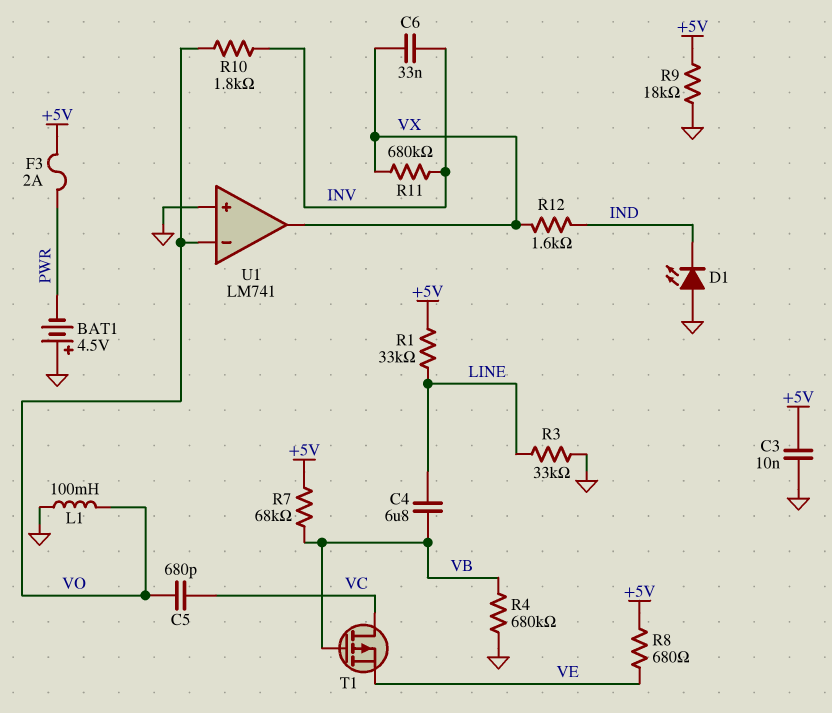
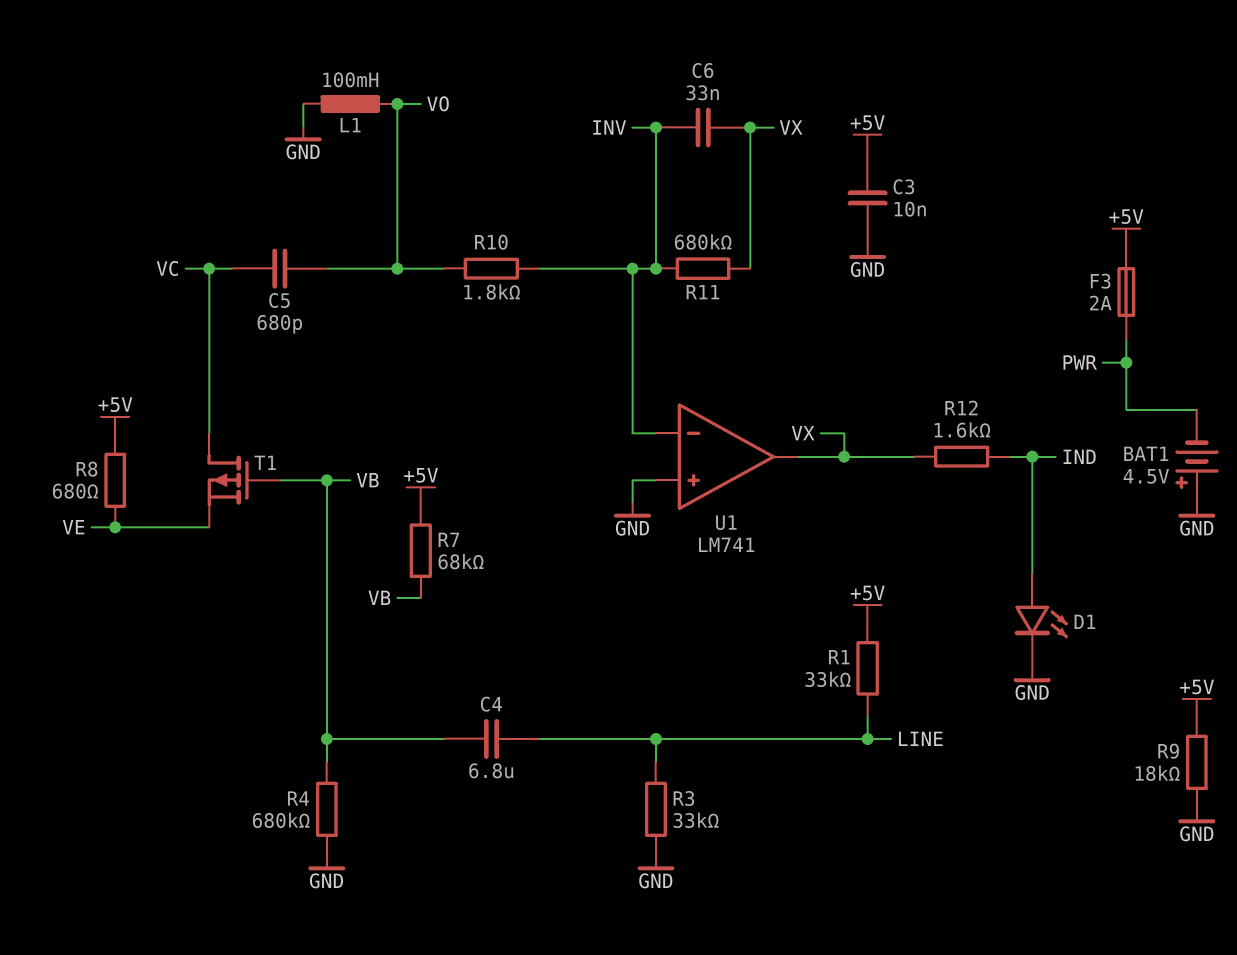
D1: LED (A GND, K IND) -> LED (A IND, K GND)
U1 pin in-: VO -> INV

